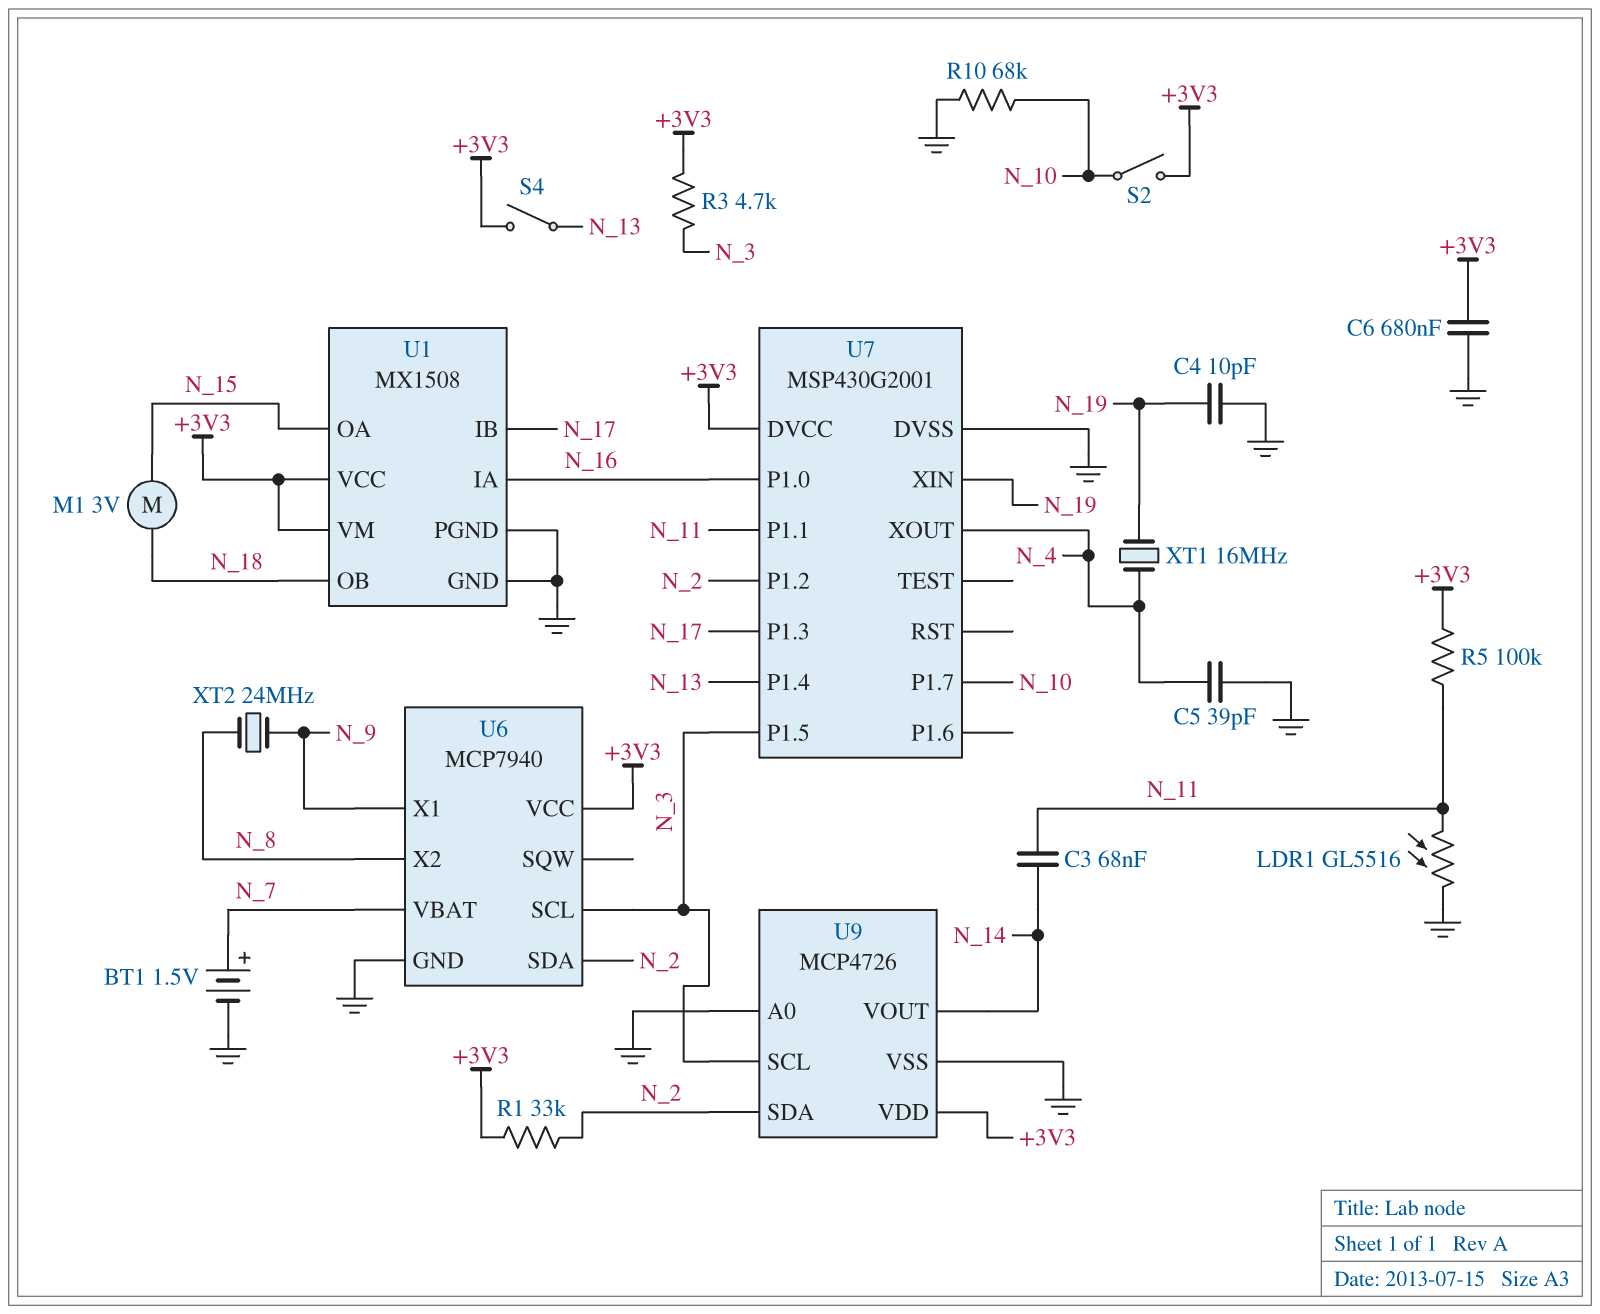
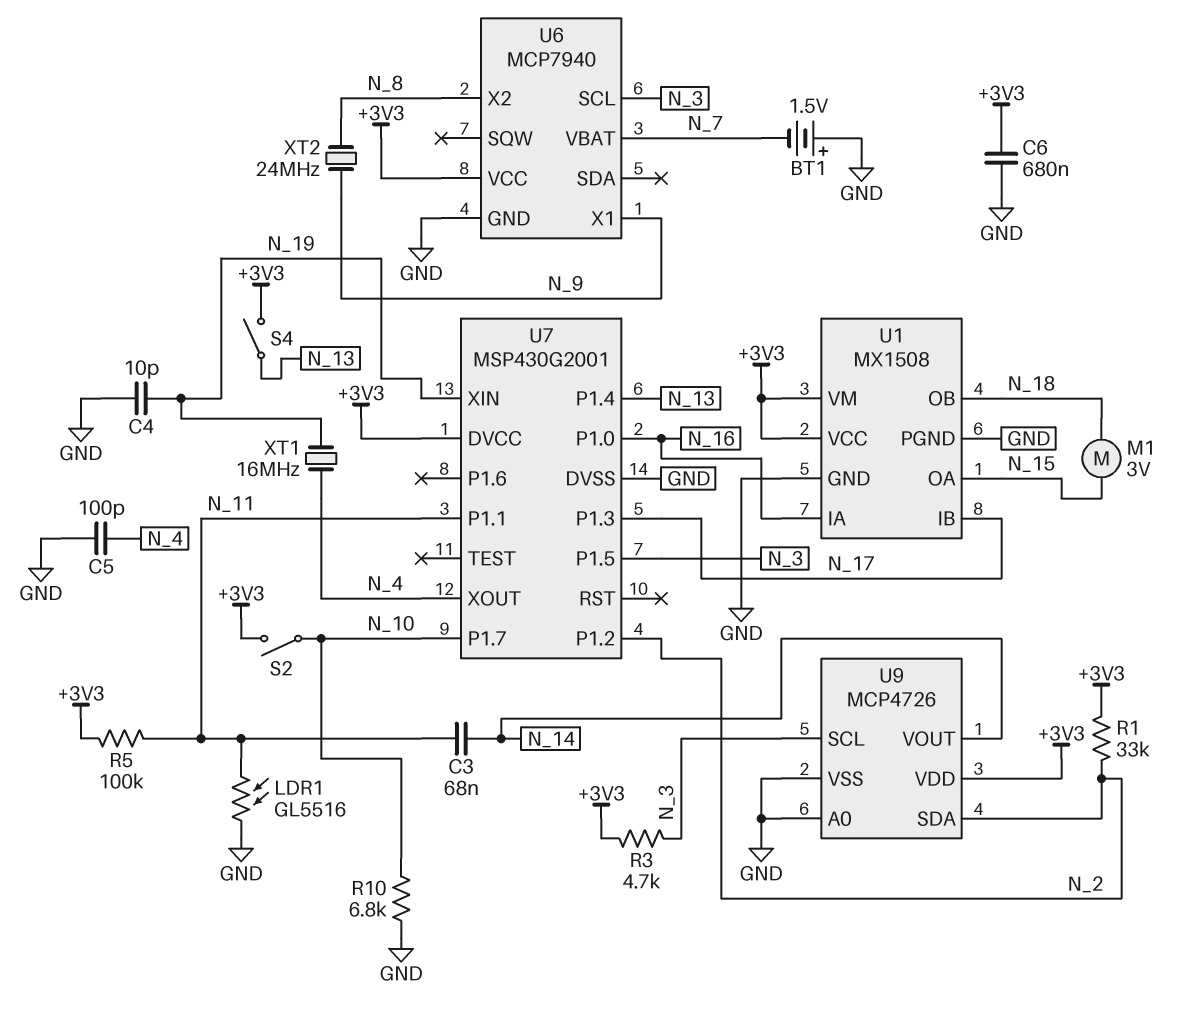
BT1: 1.5V (plus N_7, minus GND) -> 1.5V (plus GND, minus N_7)
C5: 39pF (GND, N_4) -> 100pF (GND, N_4)
R10: 68k (GND, N_10) -> 6.8k (GND, N_10)
U6 pin SDA: N_2 -> none

